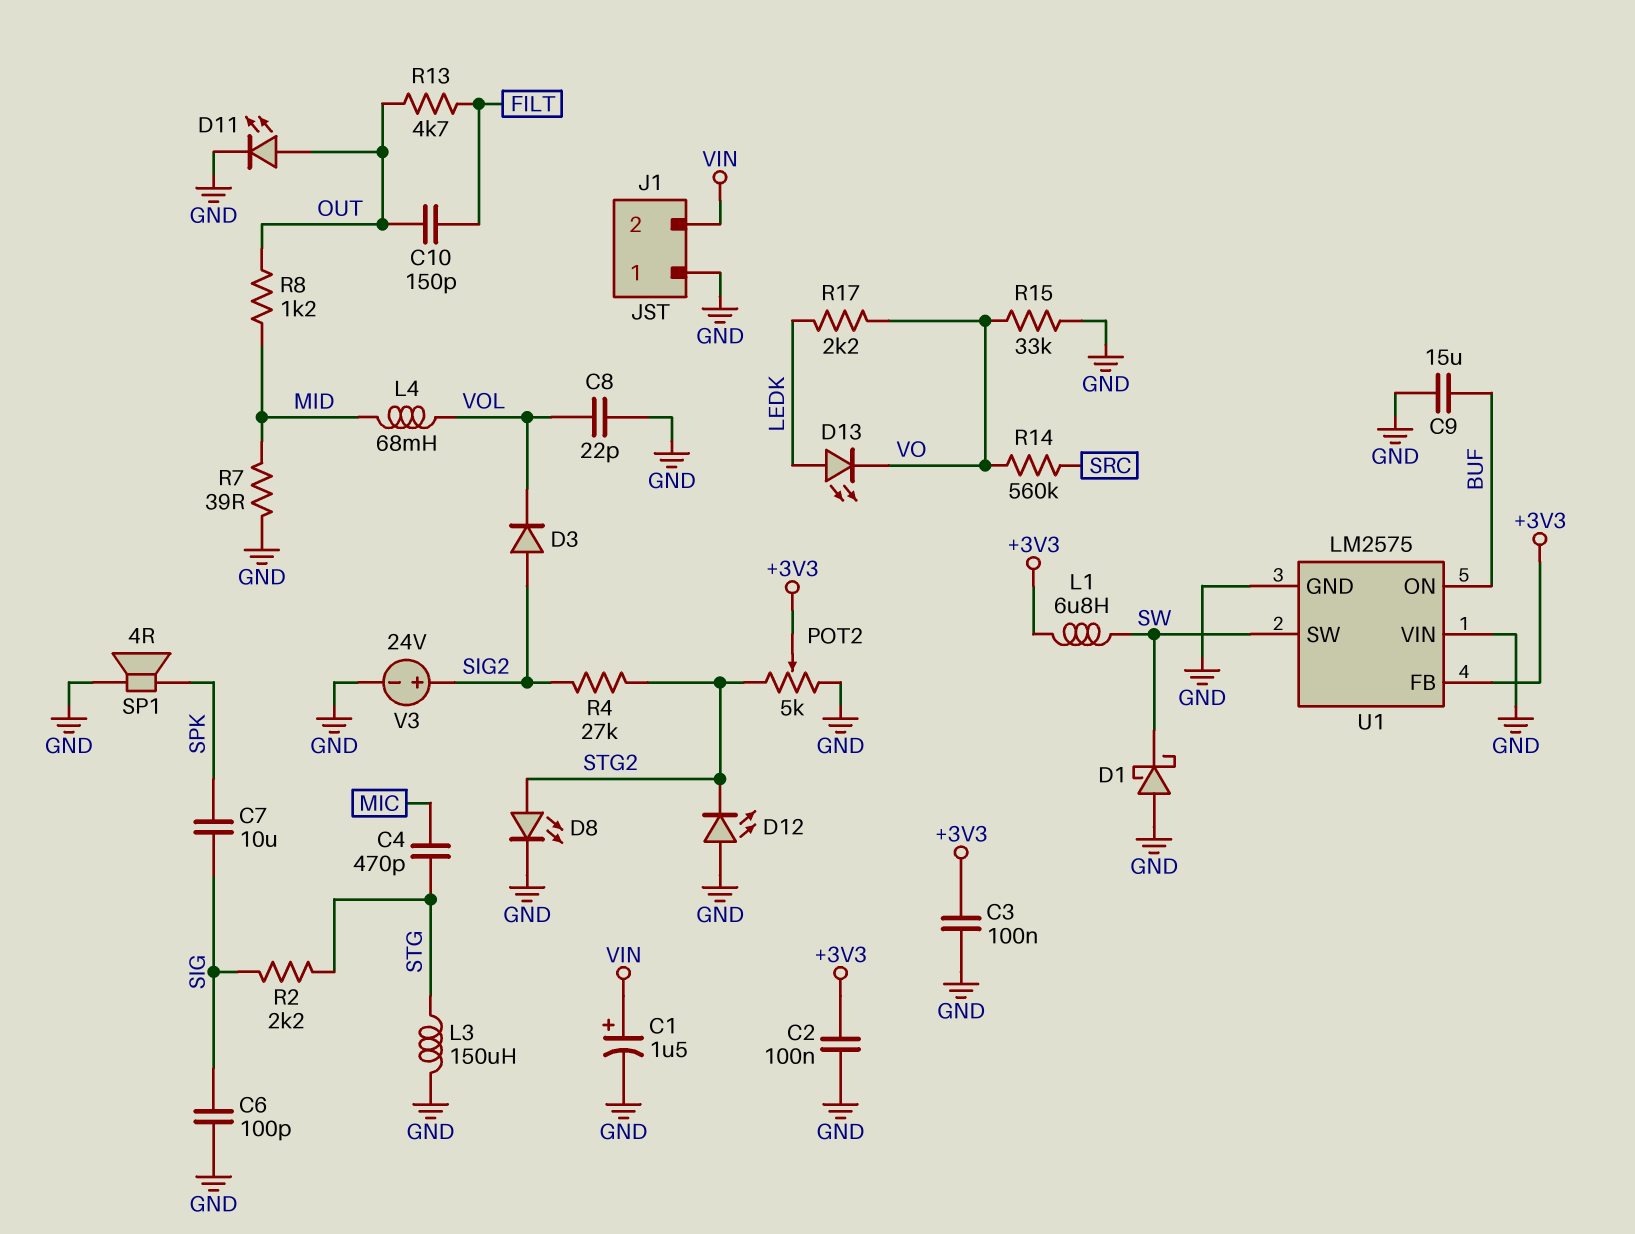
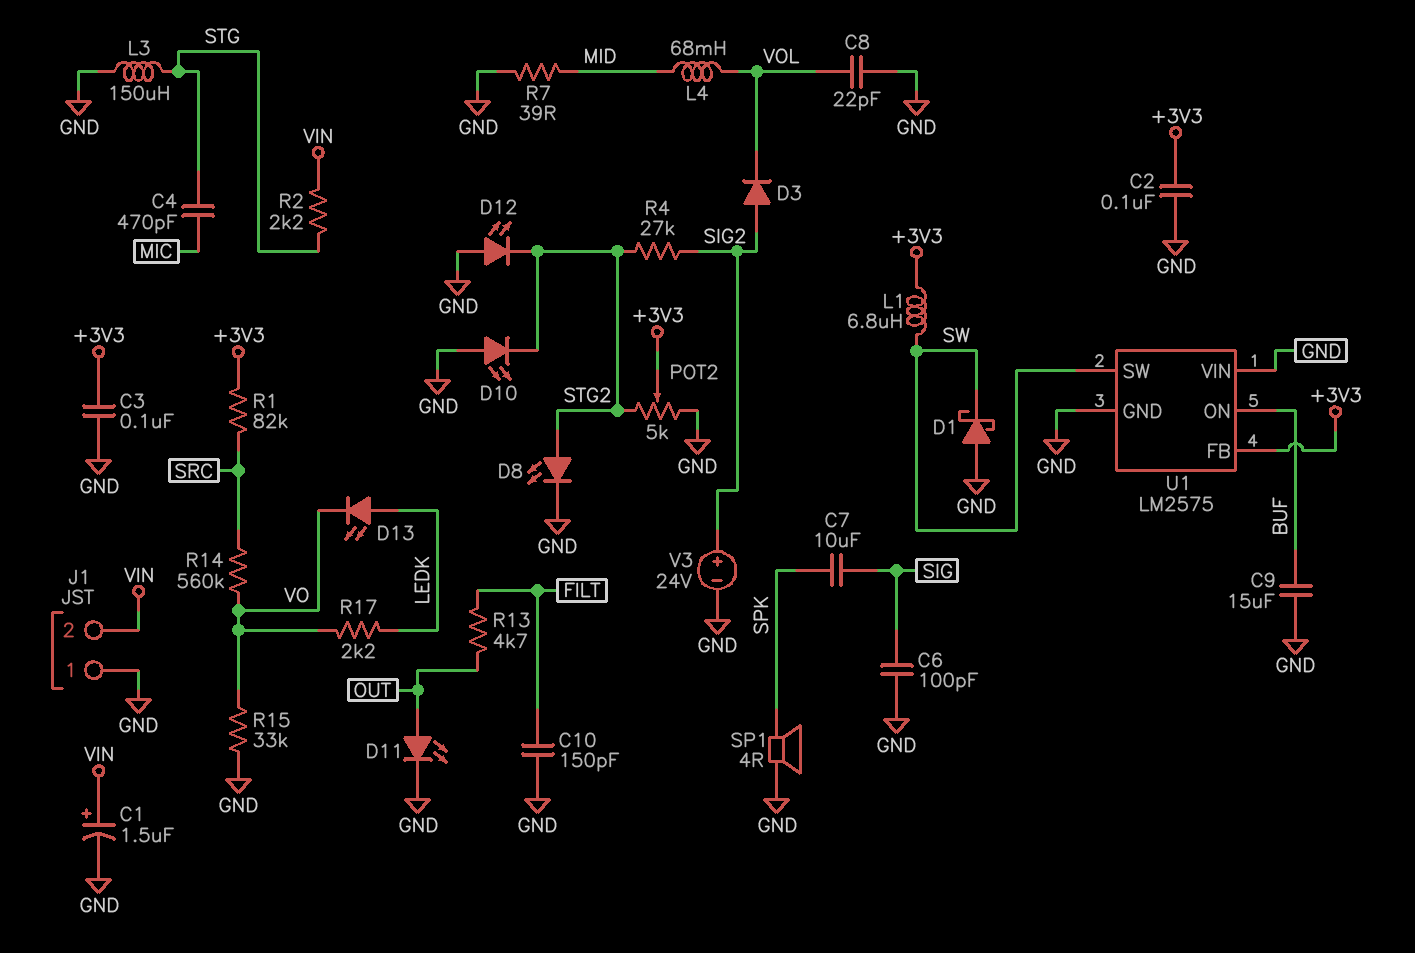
C10: 150pF (FILT, OUT) -> 150pF (FILT, GND)
D10: none -> LED (A GND, K STG2)
R1: none -> 82k (+3V3, SRC)
R2: 2.2k (SIG, STG) -> 2.2k (STG, VIN)
R8: 1.2k (MID, OUT) -> none

